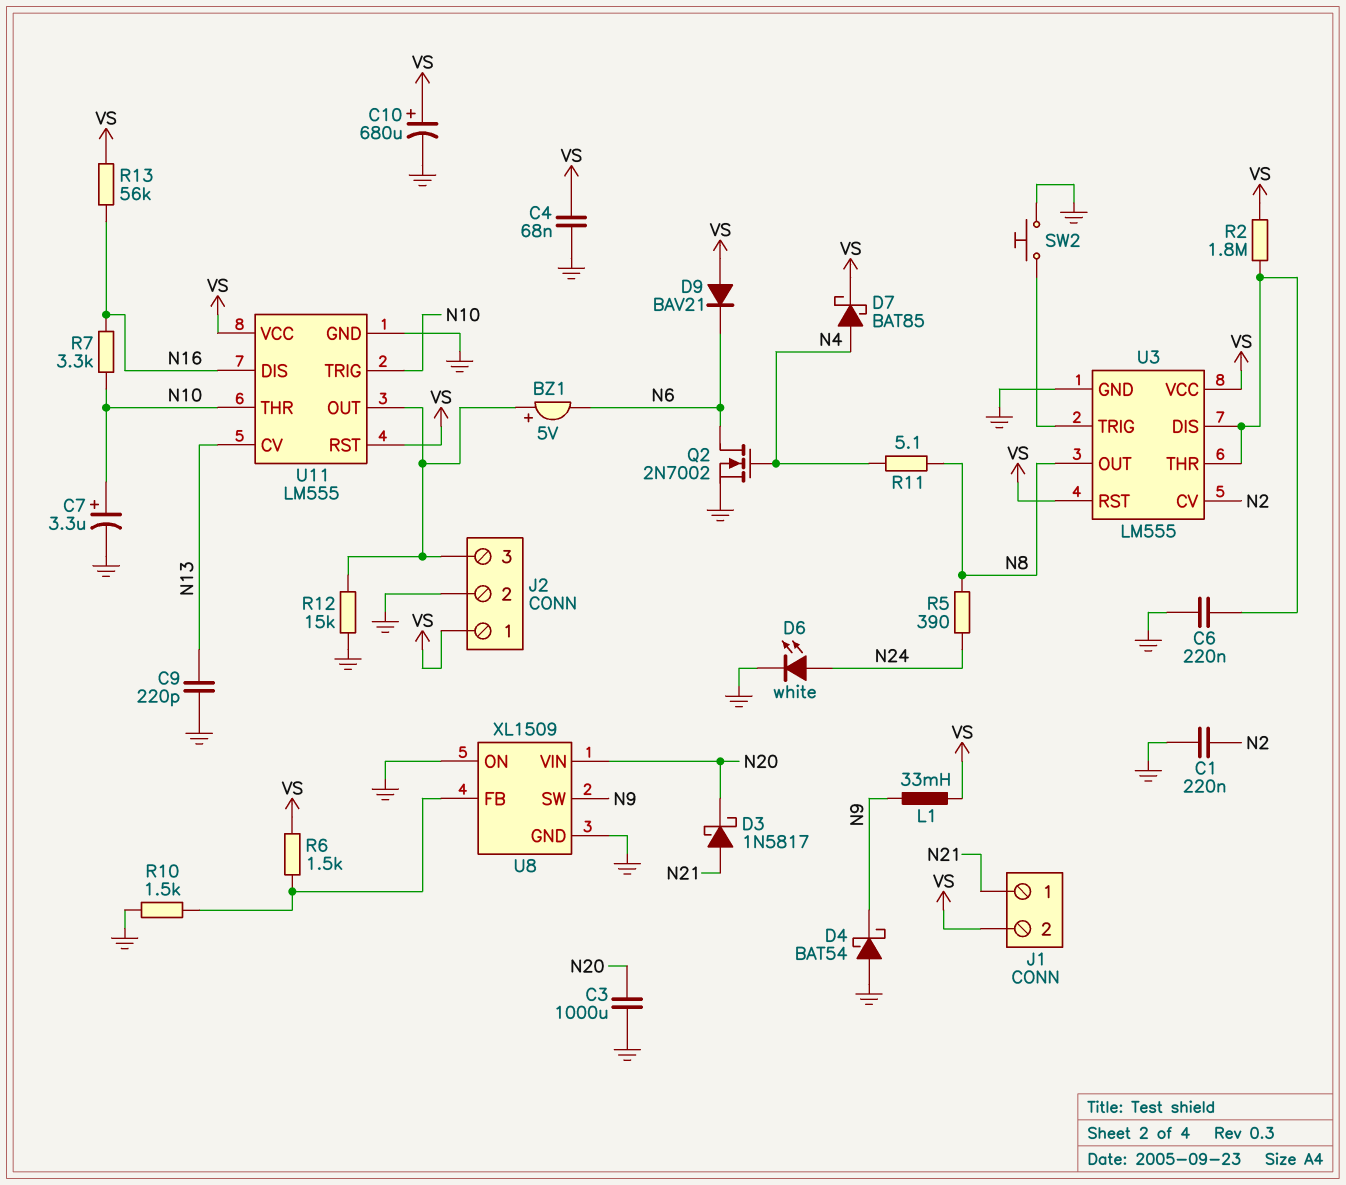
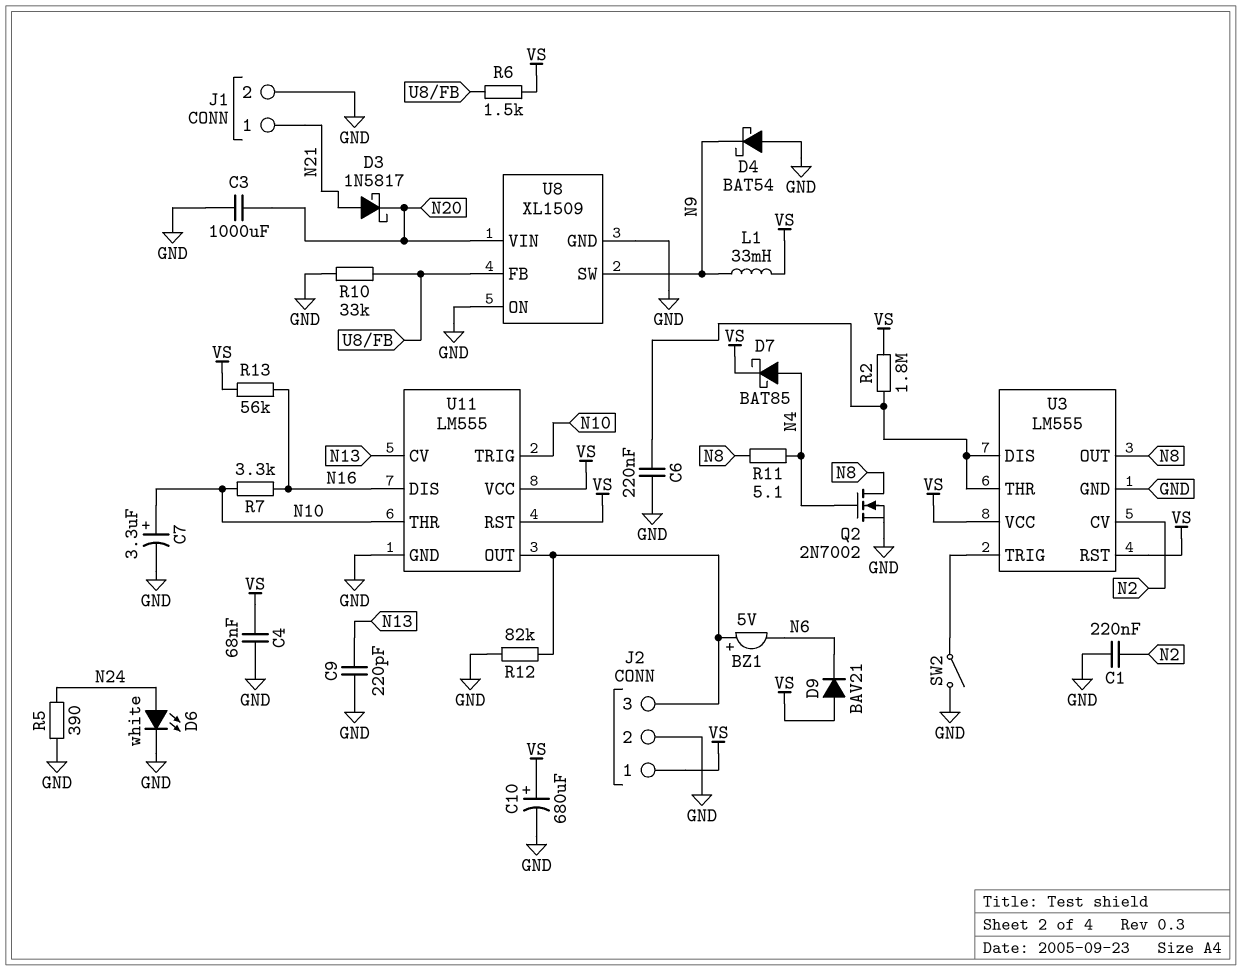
J1 pin 2: VS -> GND
Q2: NMOS 2N7002 (G N4, D N6, S GND) -> NMOS 2N7002 (G N4, D N8, S GND)
R5: 390 (N8, N24) -> 390 (GND, N24)
R10: 1.5k (GND, U8/FB) -> 33k (GND, U8/FB)
R12: 15k (GND, J2/3) -> 82k (GND, J2/3)
SW2: button (GND, U3/TRIG) -> switch (GND, U3/TRIG)

